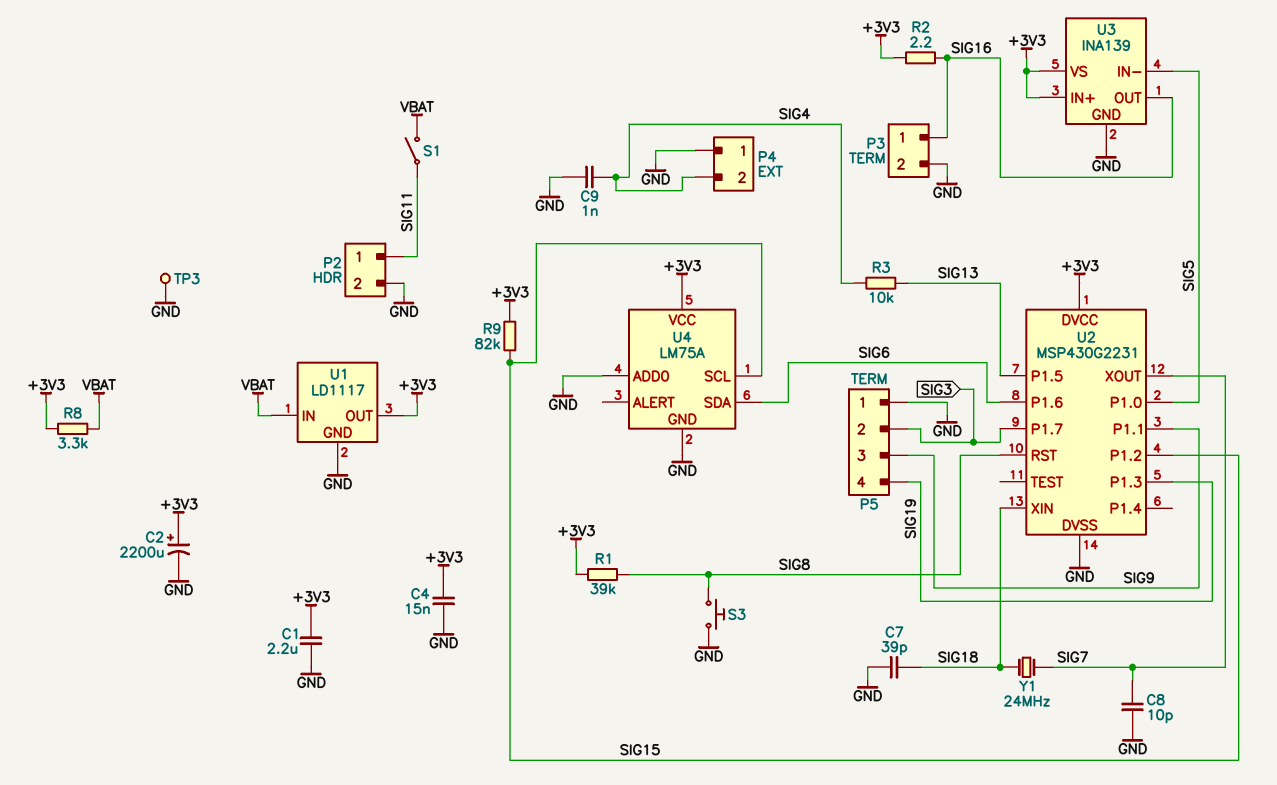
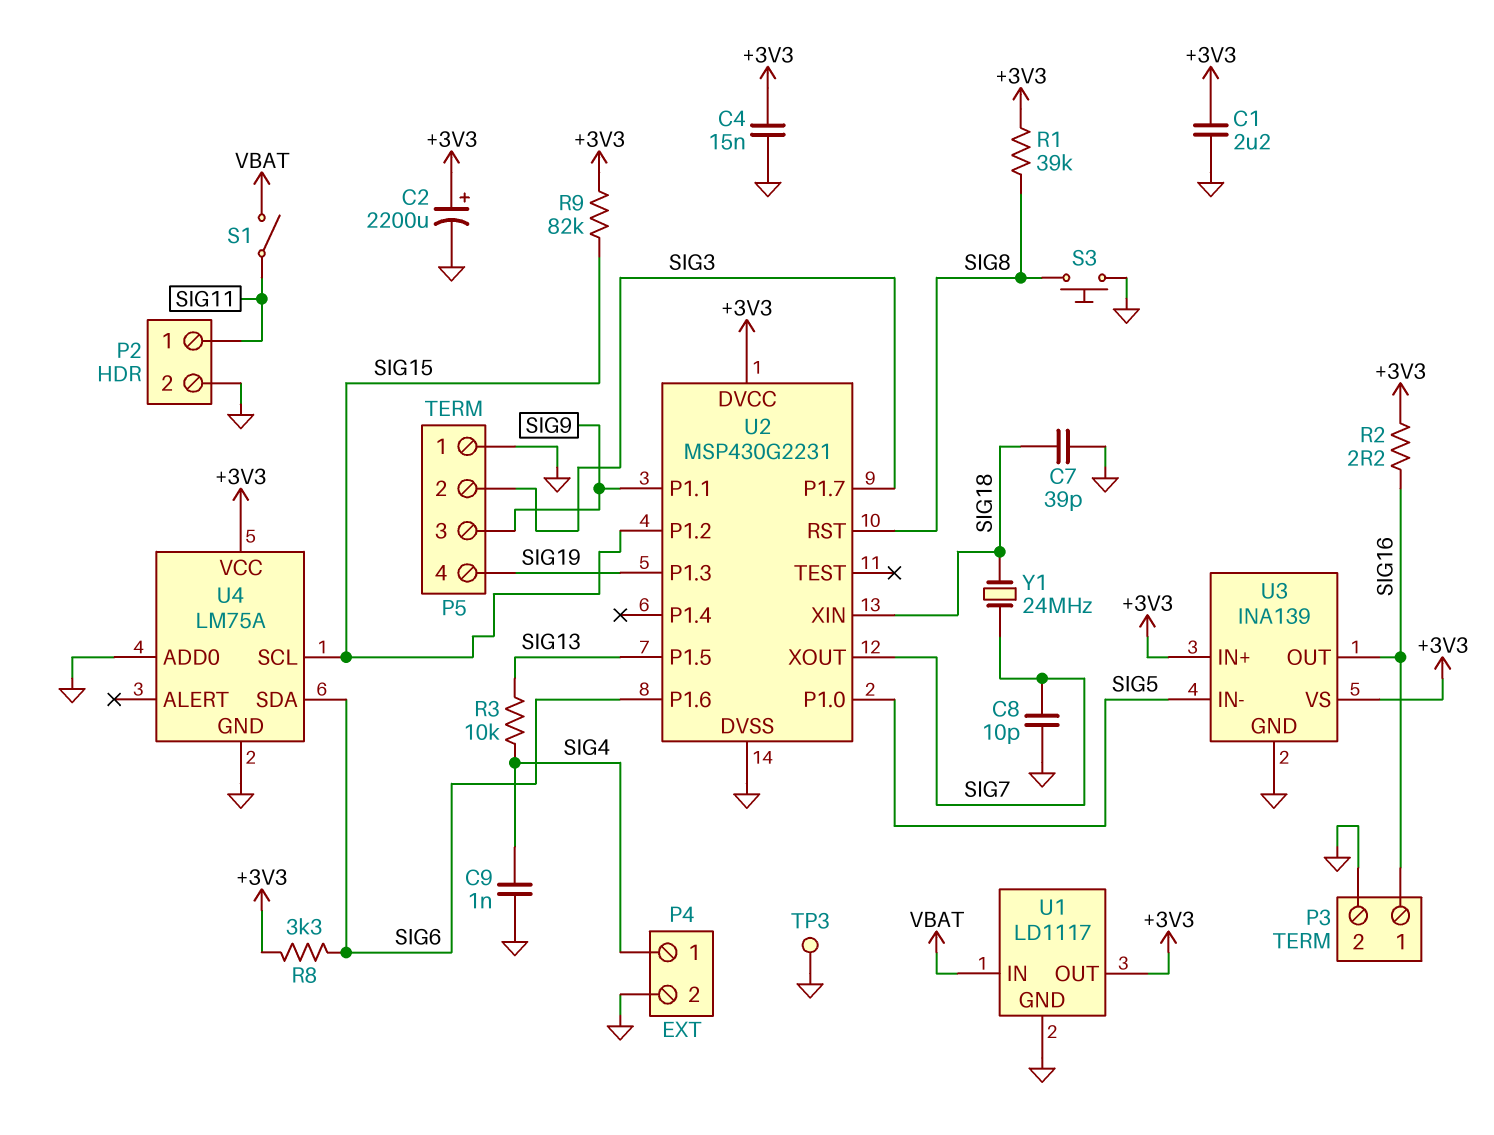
P4 pin 1: GND -> SIG4
P4 pin 2: SIG4 -> GND
R8: 3.3k (+3V3, VBAT) -> 3.3k (+3V3, SIG6)

